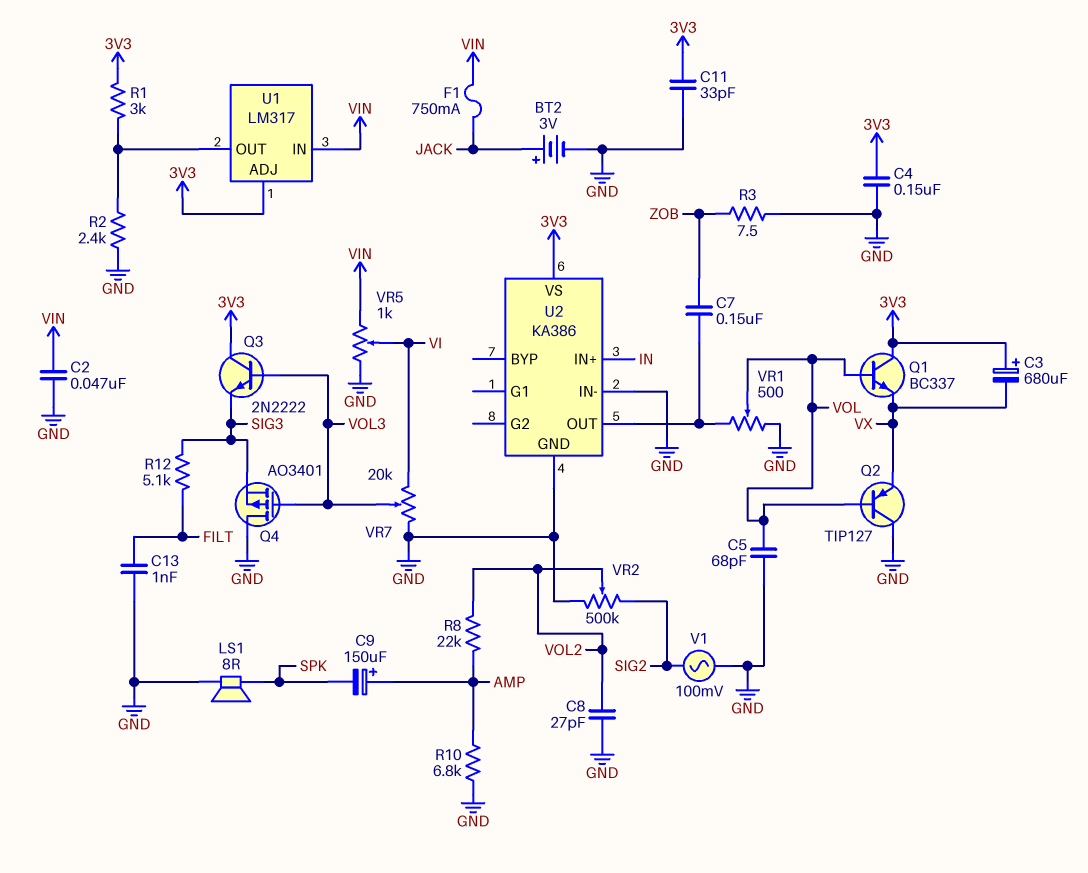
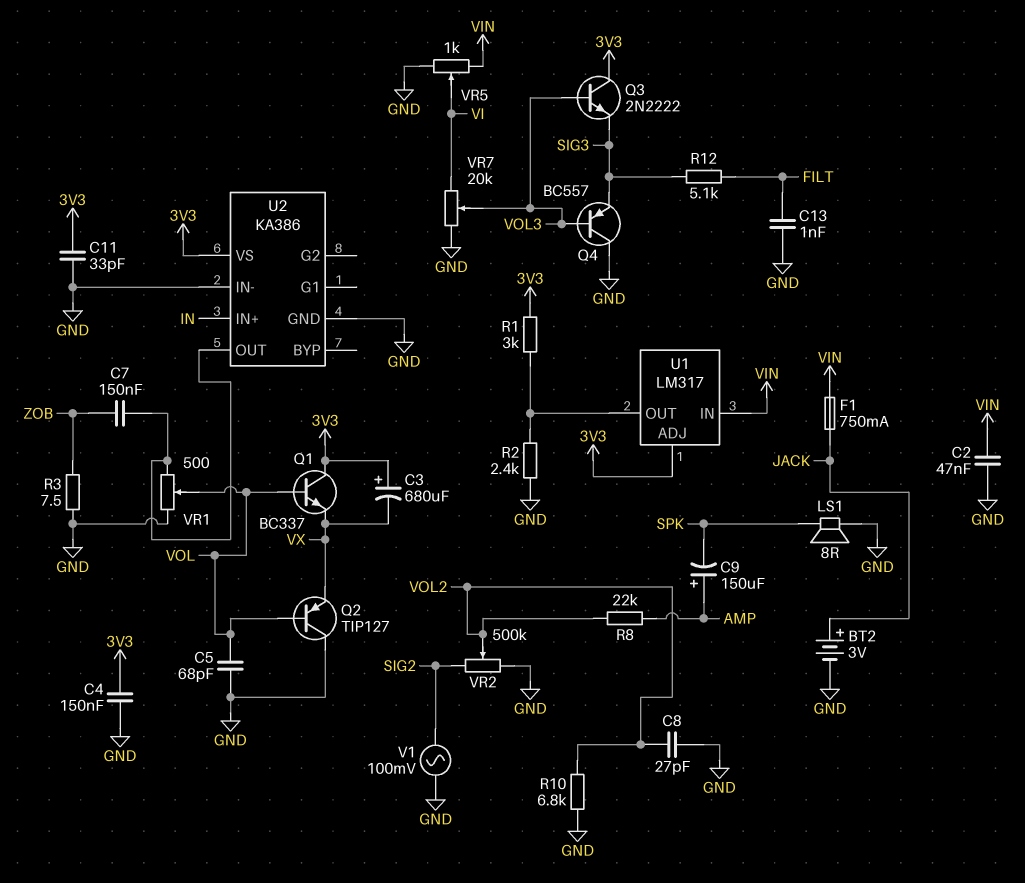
Q4: PMOS AO3401 (G VOL3, D GND, S SIG3) -> PNP BC557 (B VOL3, C GND, E SIG3)
R10: 6.8k (AMP, GND) -> 6.8k (GND, VOL2)

